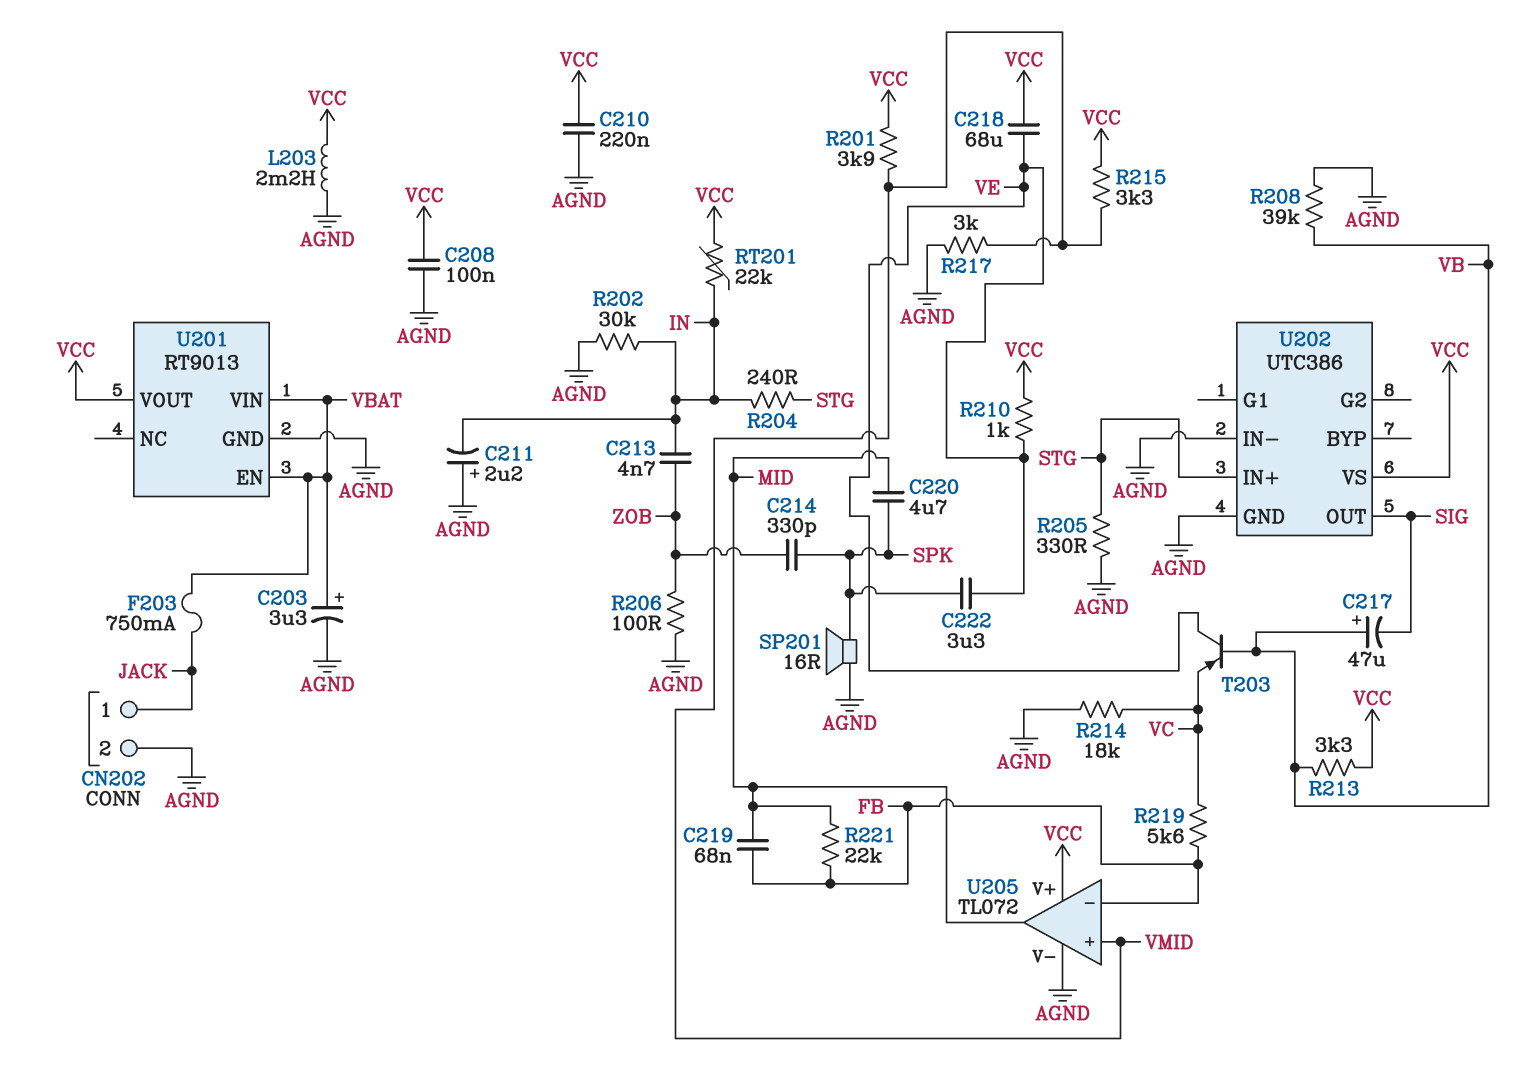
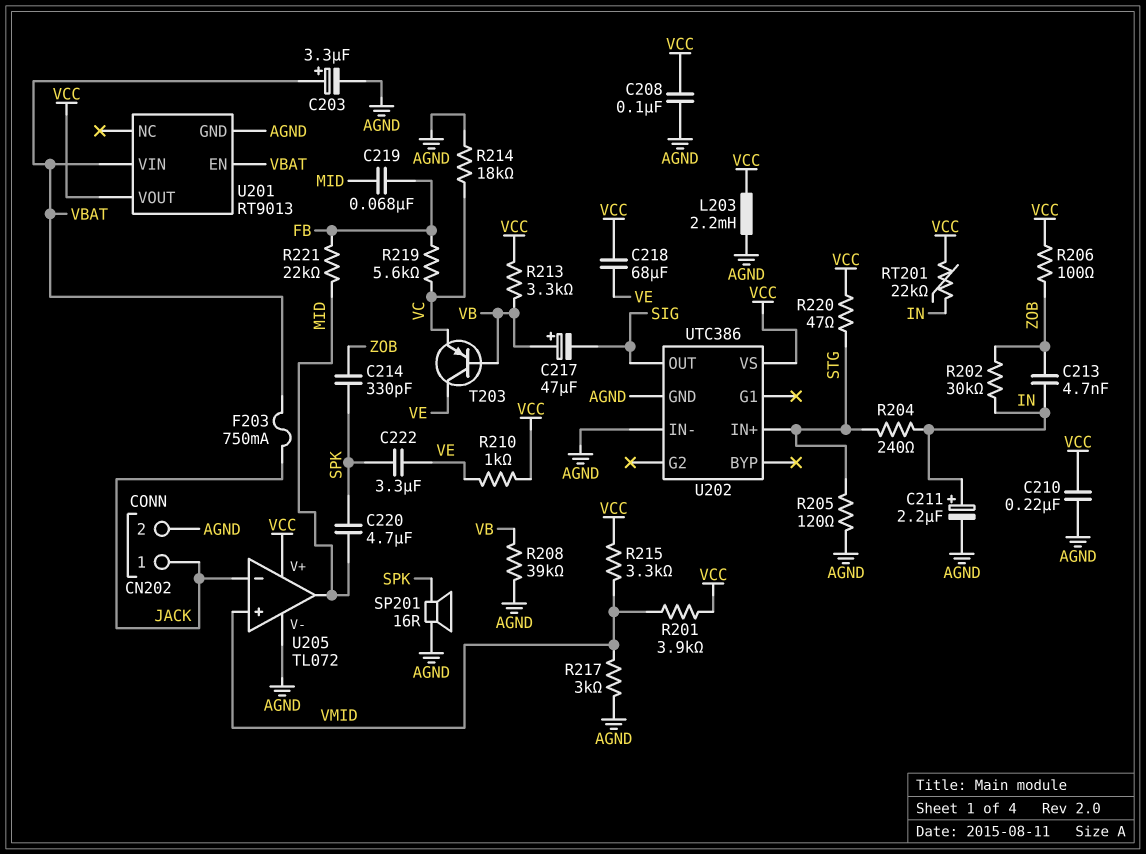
C211: 2.2uF (plus AGND, minus IN) -> 2.2uF (plus IN, minus AGND)
R202: 30k (AGND, IN) -> 30k (IN, ZOB)
R205: 330 (AGND, STG) -> 120 (AGND, STG)
R206: 100 (AGND, ZOB) -> 100 (VCC, ZOB)
R220: none -> 47 (STG, VCC)
U205 pin in-: FB -> JACK

